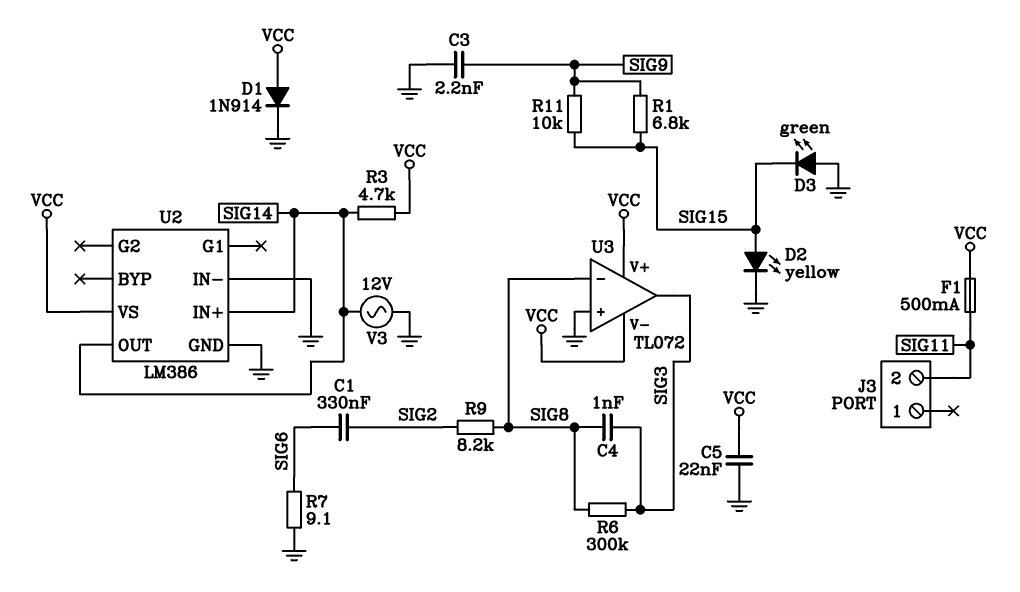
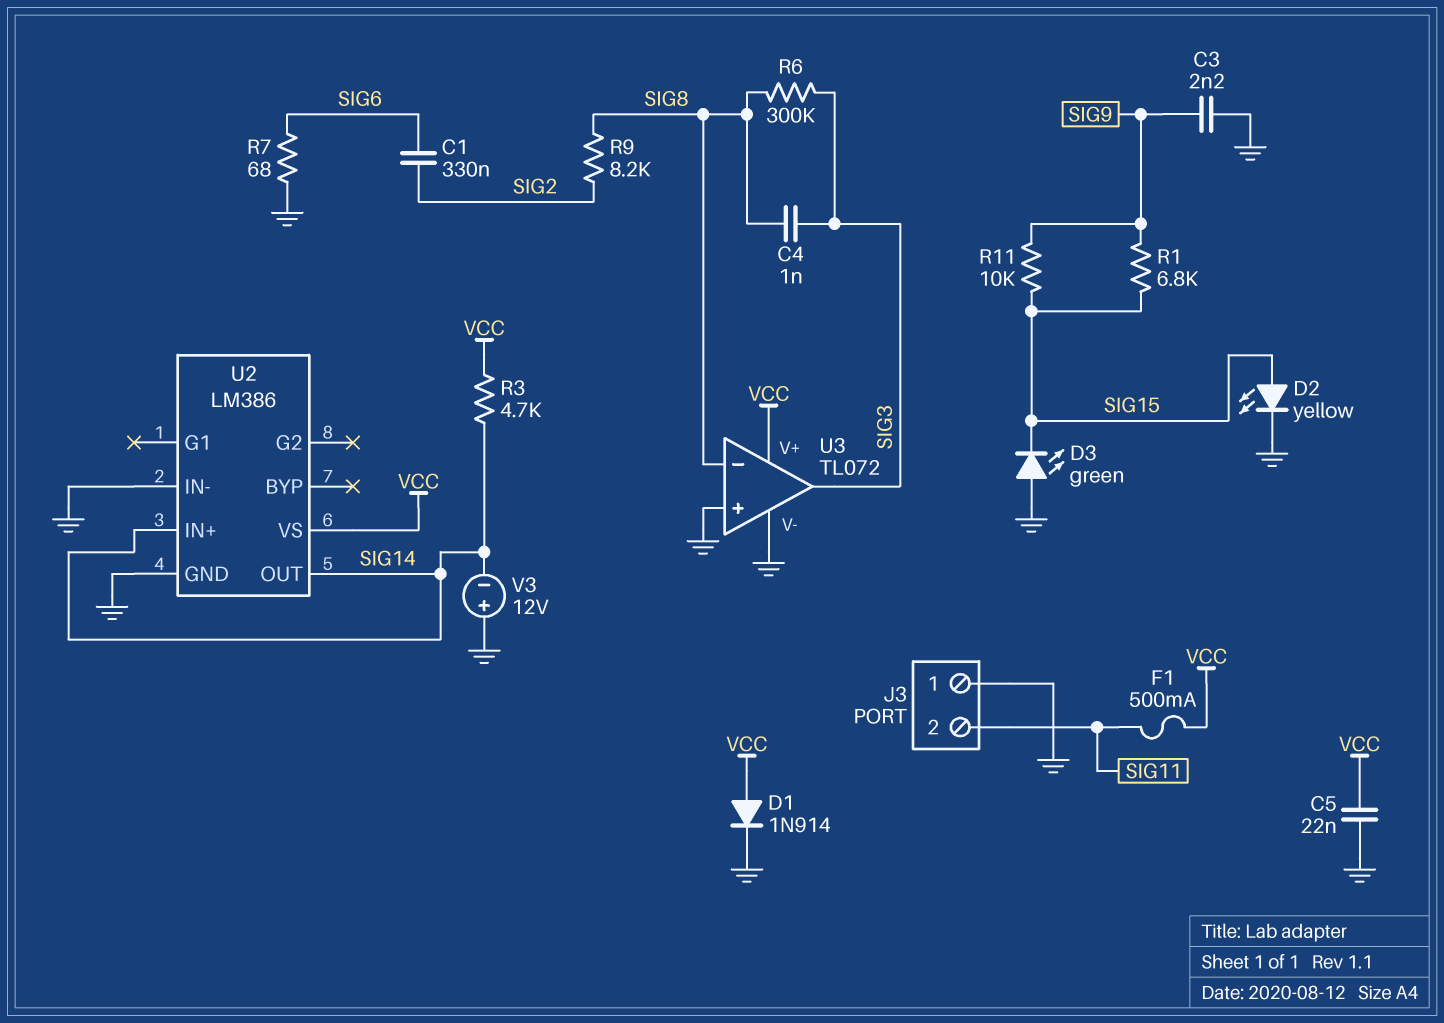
J3 pin 1: none -> GND
R7: 9.1 (GND, SIG6) -> 68 (GND, SIG6)
U3 pin V-: VCC -> GND
V3: AC 12V (GND, SIG14) -> 12V (plus GND, minus SIG14)

